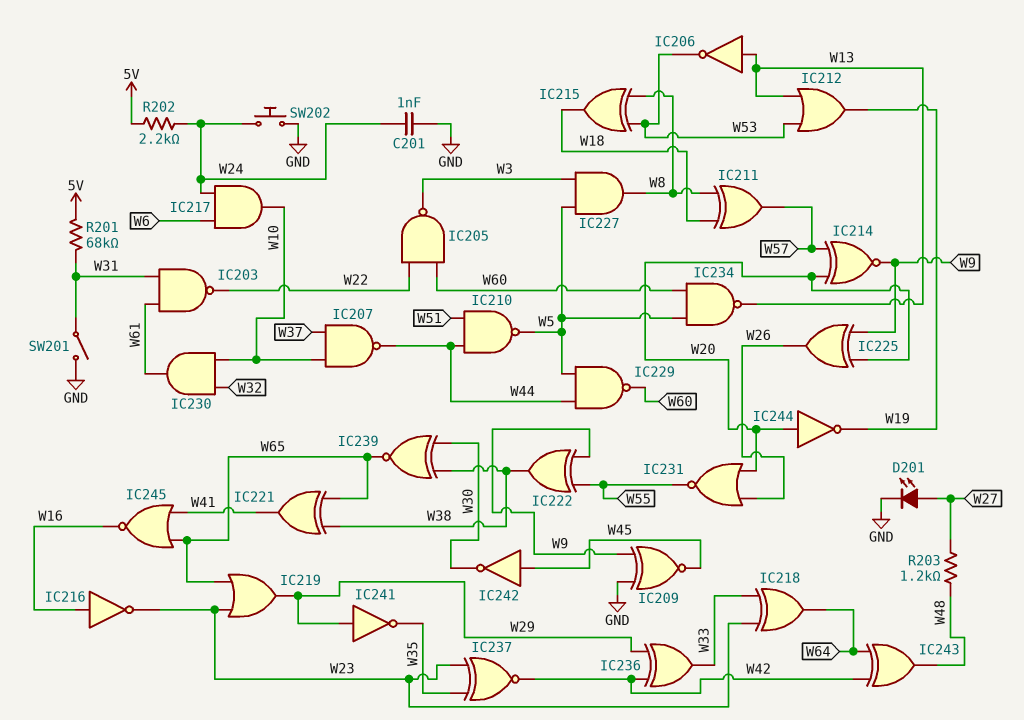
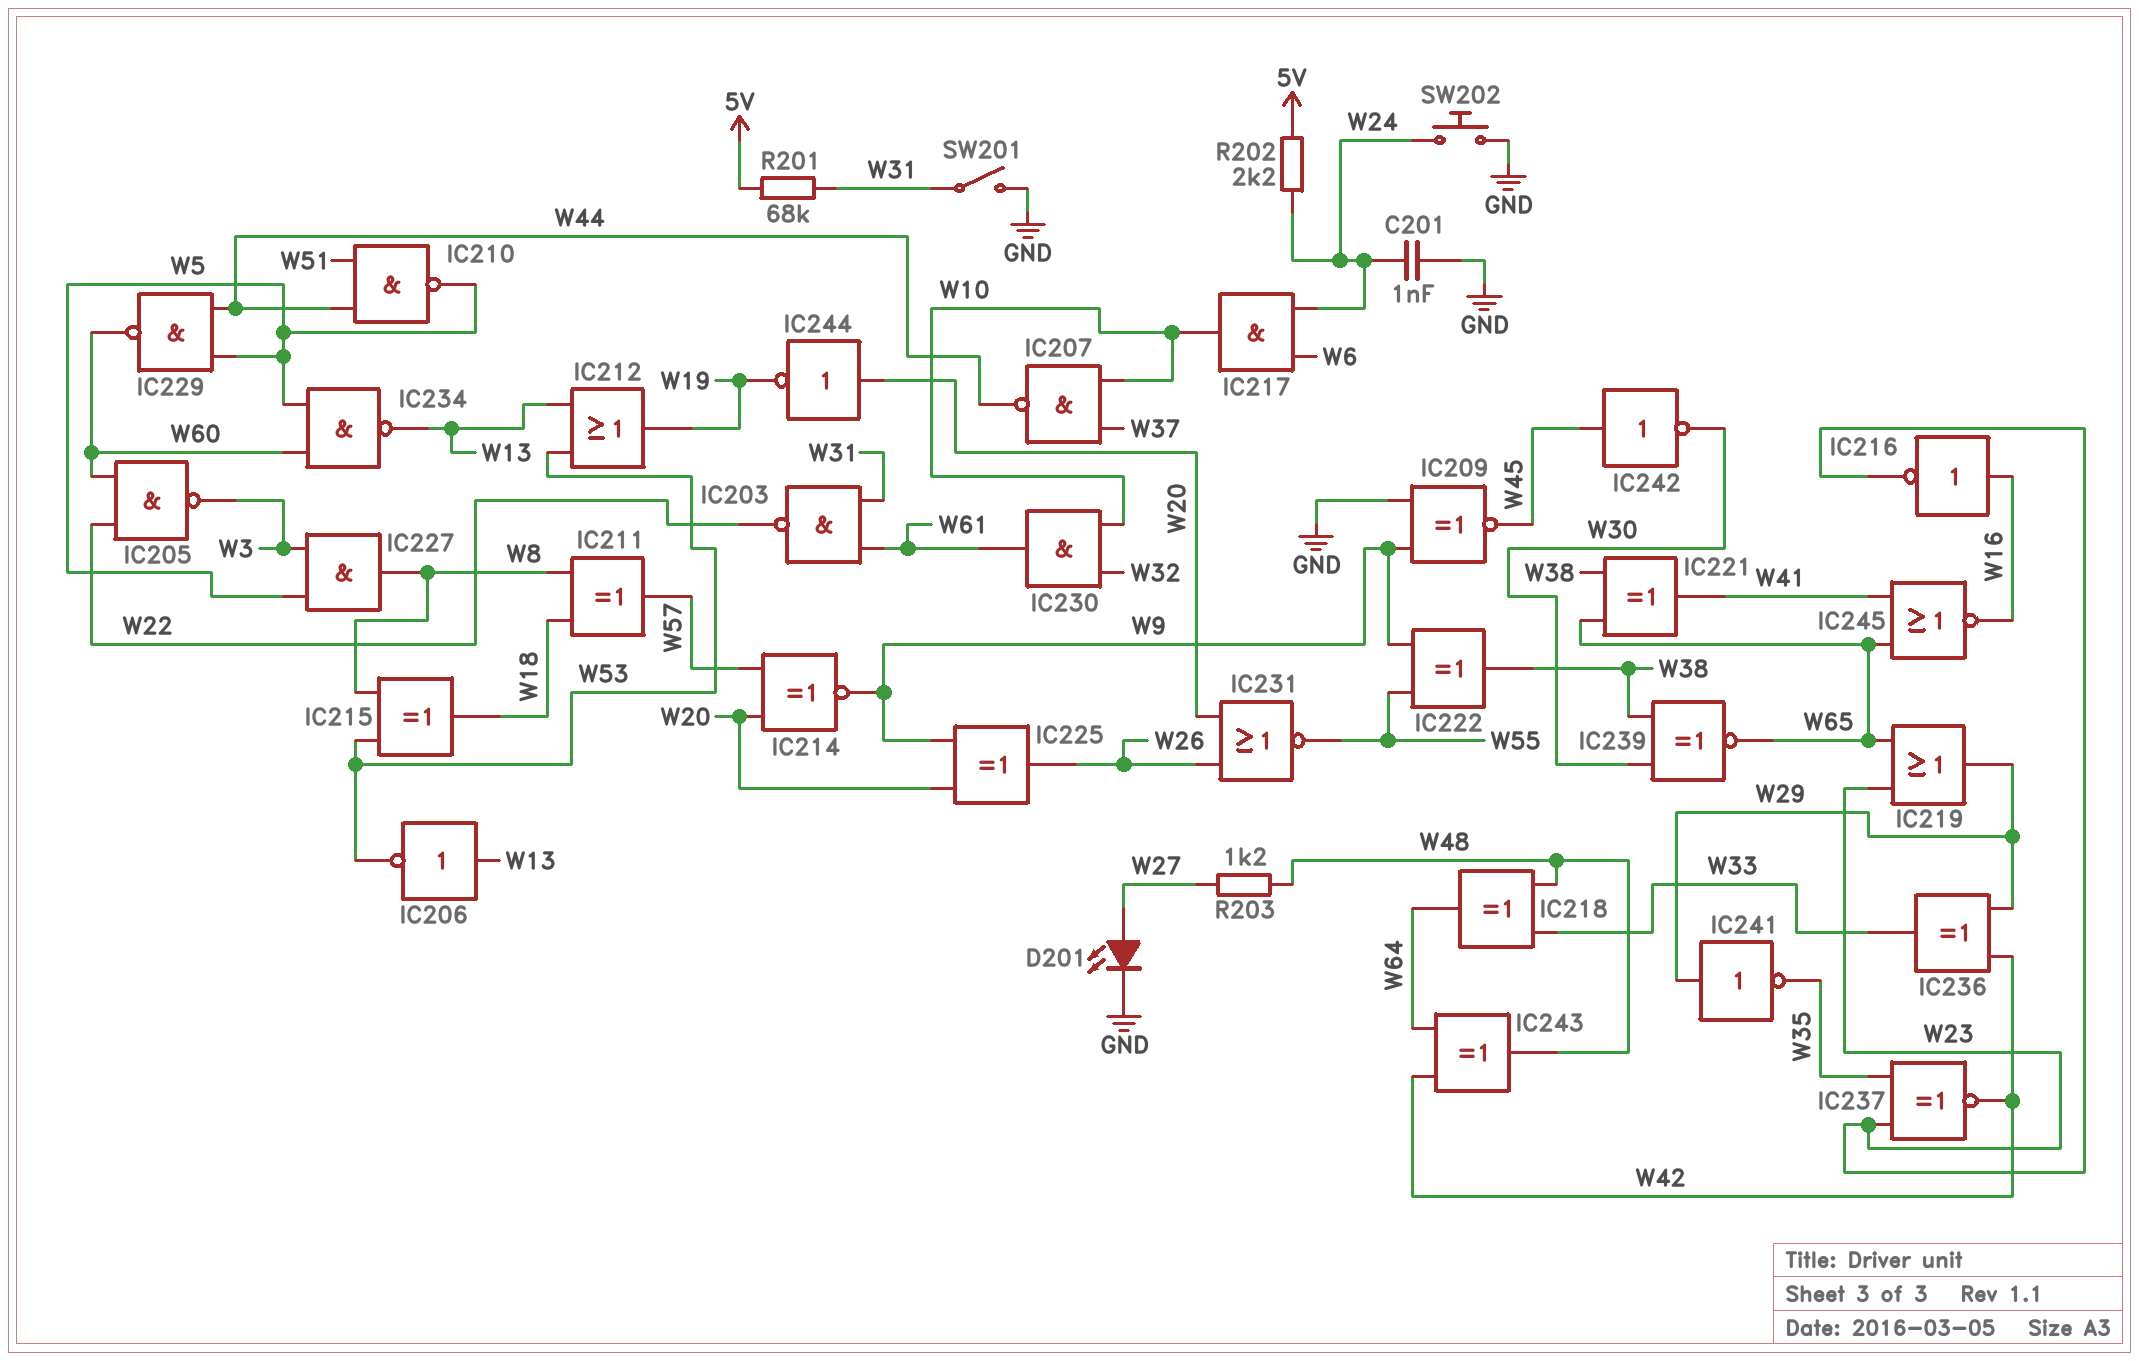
IC218: XOR (in W23, in W33, out W64) -> XOR (in W33, in W48, out W64)

